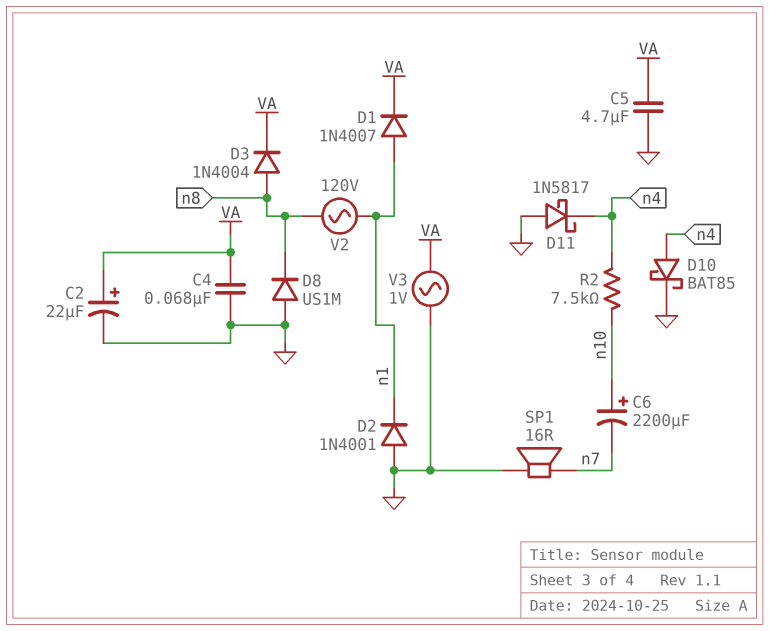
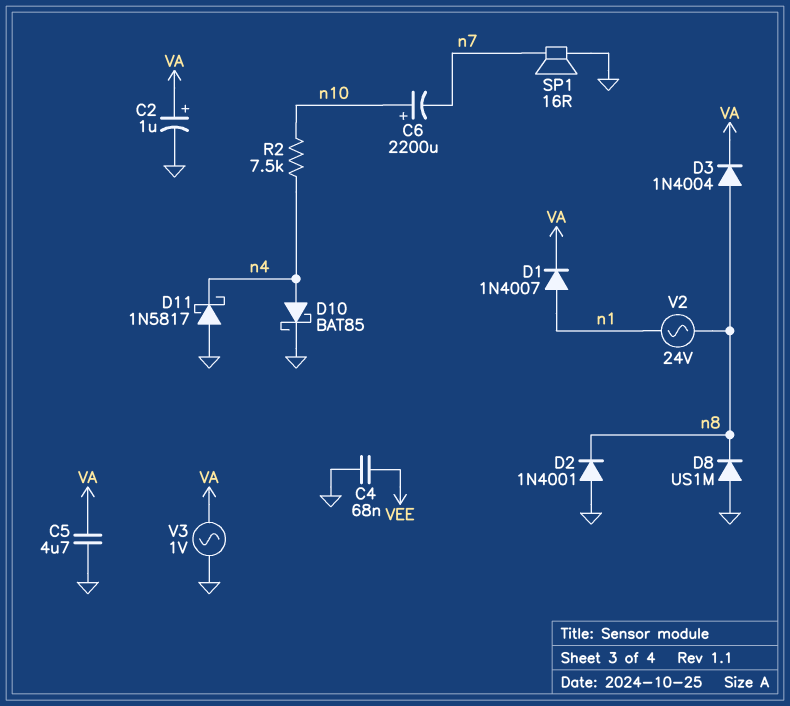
C2: 22uF (plus VA, minus GND) -> 1uF (plus VA, minus GND)
C4: 68nF (GND, VA) -> 68nF (GND, VEE)
D2: diode 1N4001 (A GND, K n1) -> diode 1N4001 (A GND, K n8)
V2: AC 120V (n1, n8) -> AC 24V (n1, n8)

